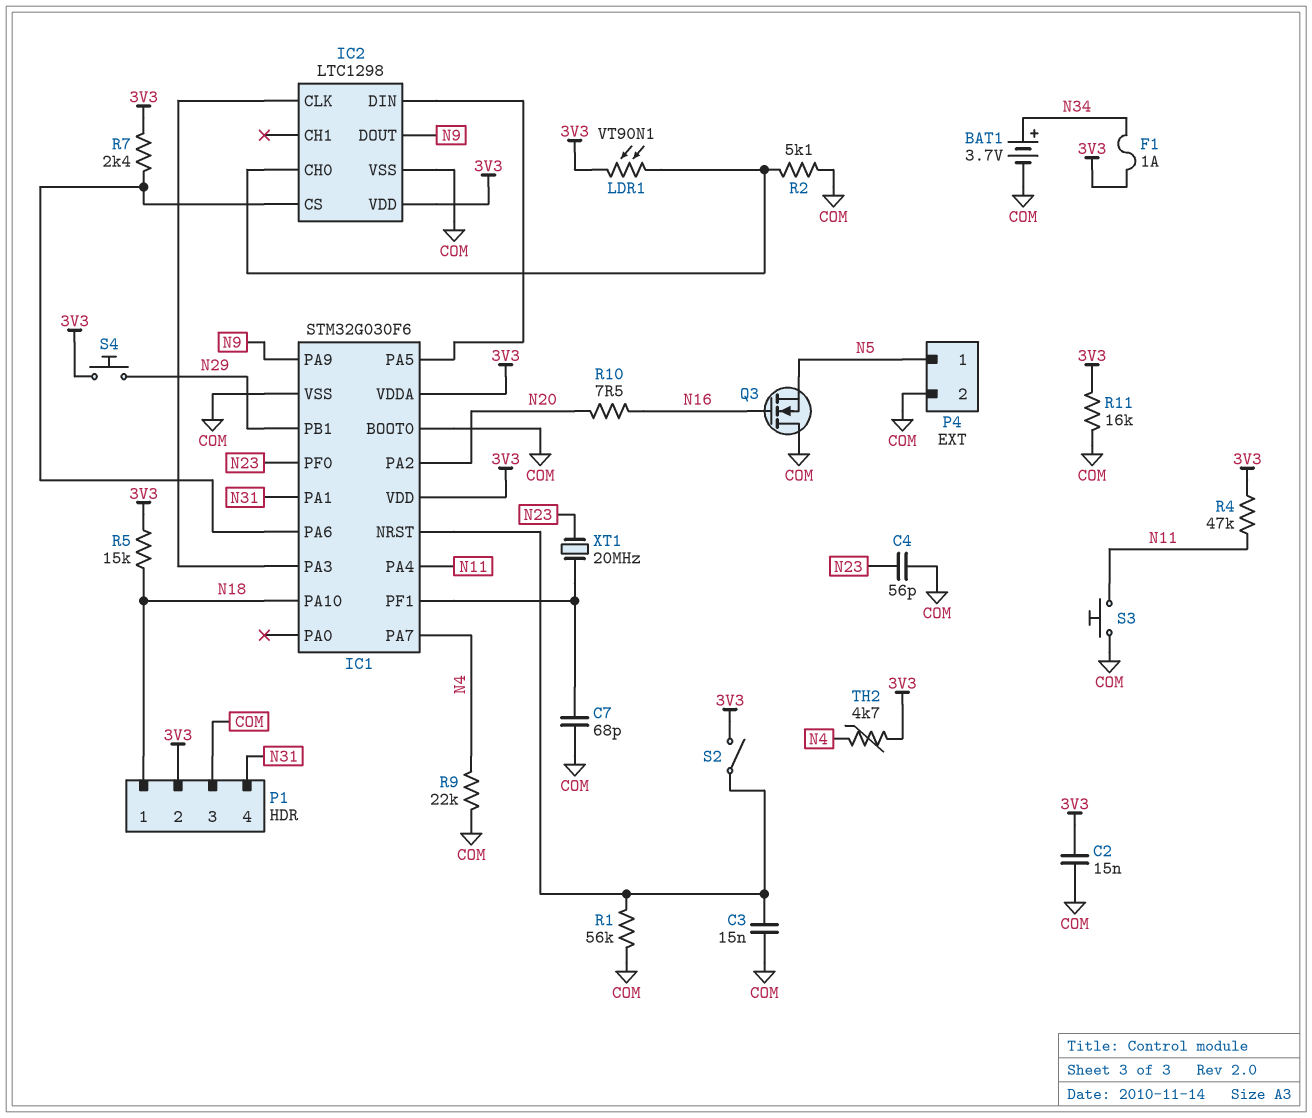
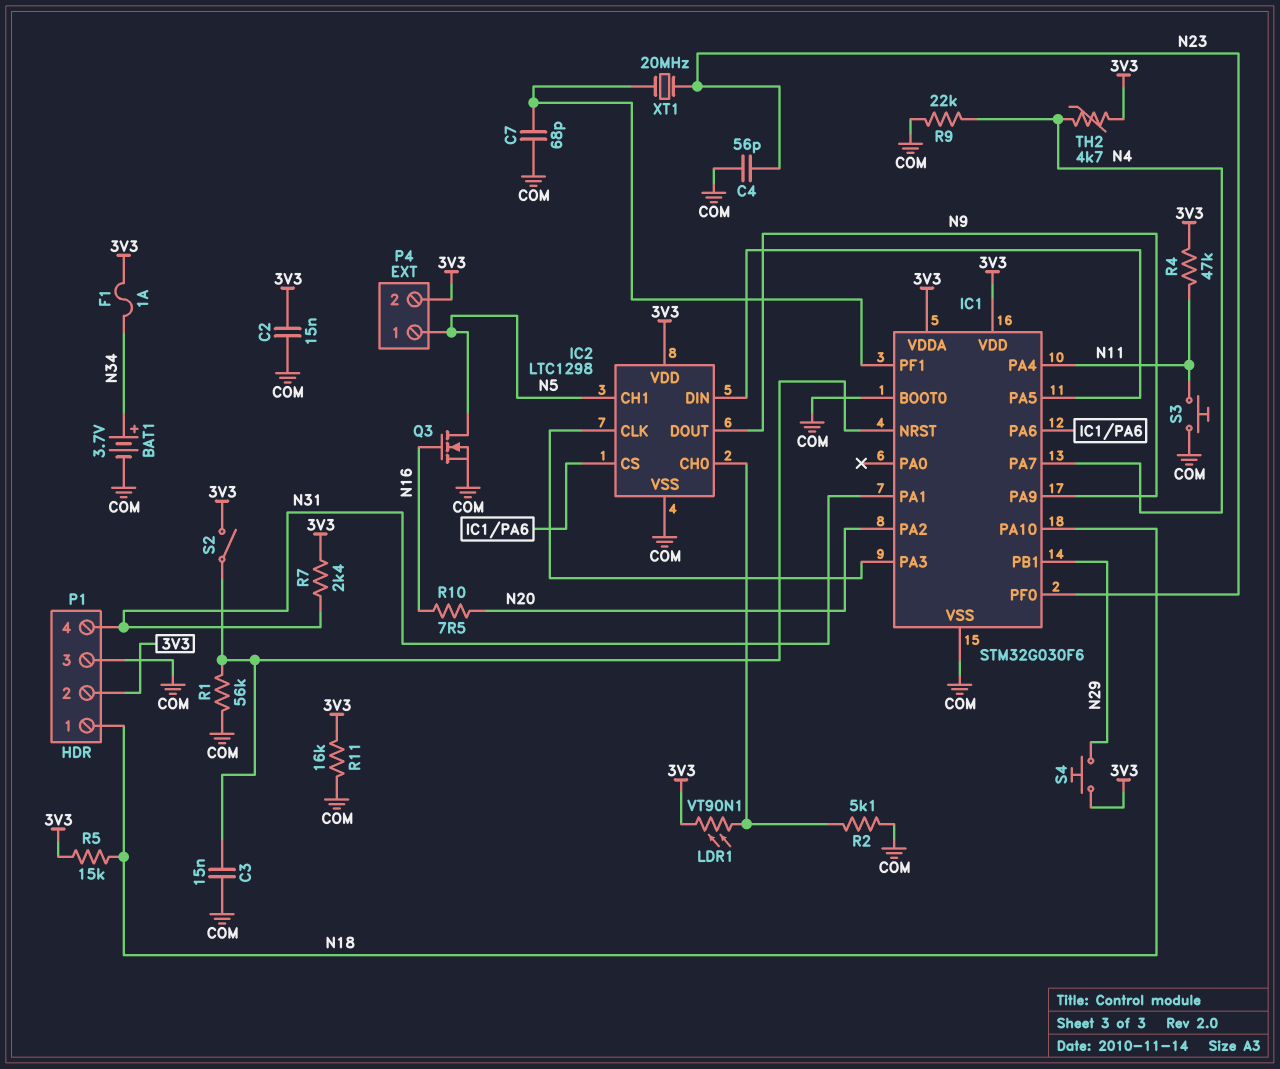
IC2 pin CH1: none -> N5
P4 pin 2: COM -> 3V3
Q3: NMOS (G N16, D COM, S N5) -> NMOS (G N16, D N5, S COM)
R7: 2.4k (3V3, IC1/PA6) -> 2.4k (3V3, N31)

